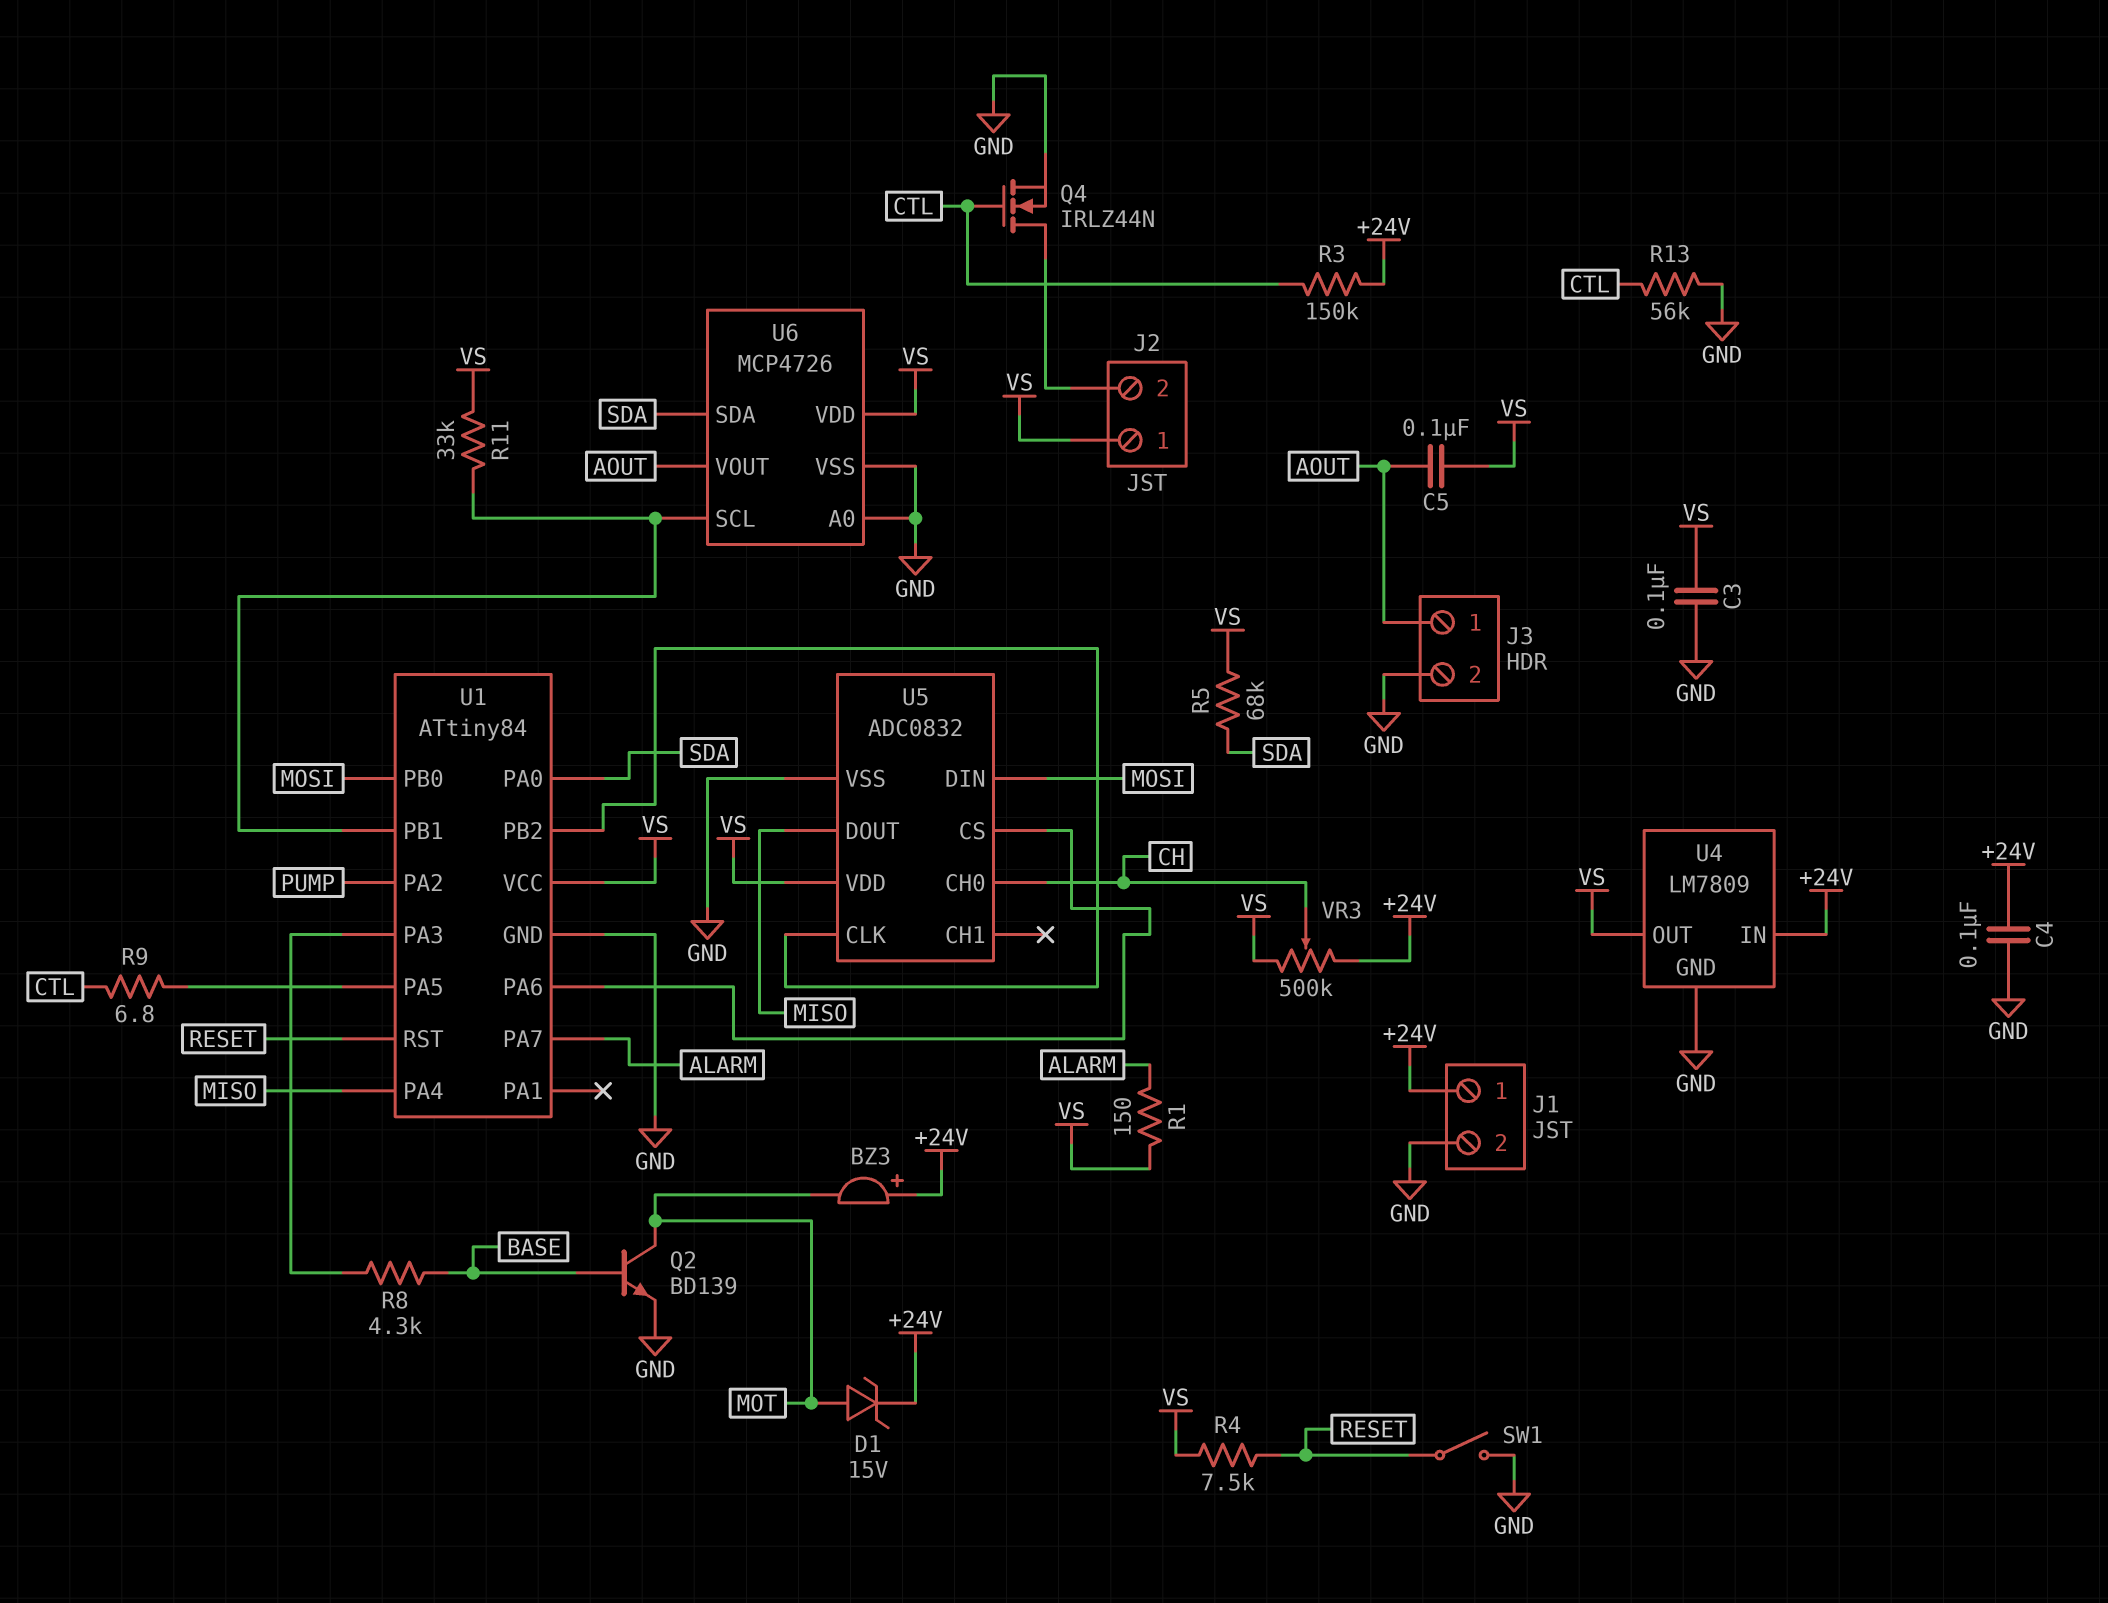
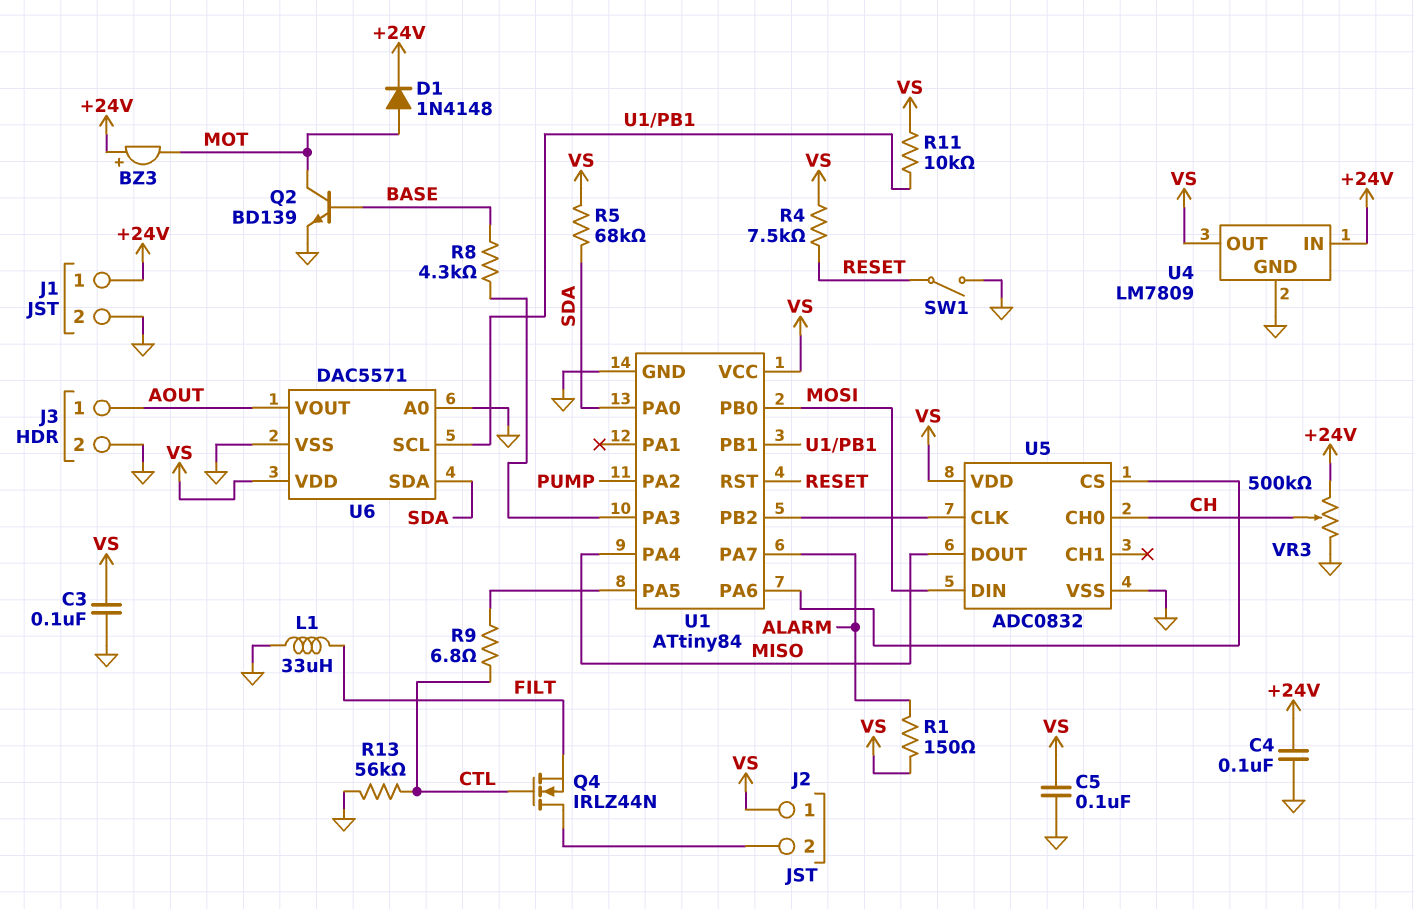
C5: 100nF (AOUT, VS) -> 100nF (GND, VS)
D1: zener 15V (A MOT, K +24V) -> diode 1N4148 (A MOT, K +24V)
L1: none -> 33uH (FILT, GND)
Q4: NMOS IRLZ44N (G CTL, D J2/2, S GND) -> NMOS IRLZ44N (G CTL, D J2/2, S FILT)
R3: 150k (+24V, CTL) -> none
R11: 33k (U1/PB1, VS) -> 10k (U1/PB1, VS)
U6: MCP4726 -> DAC5571
VR3: 500k (+24V, VS, wiper CH) -> 500k (+24V, GND, wiper CH)

